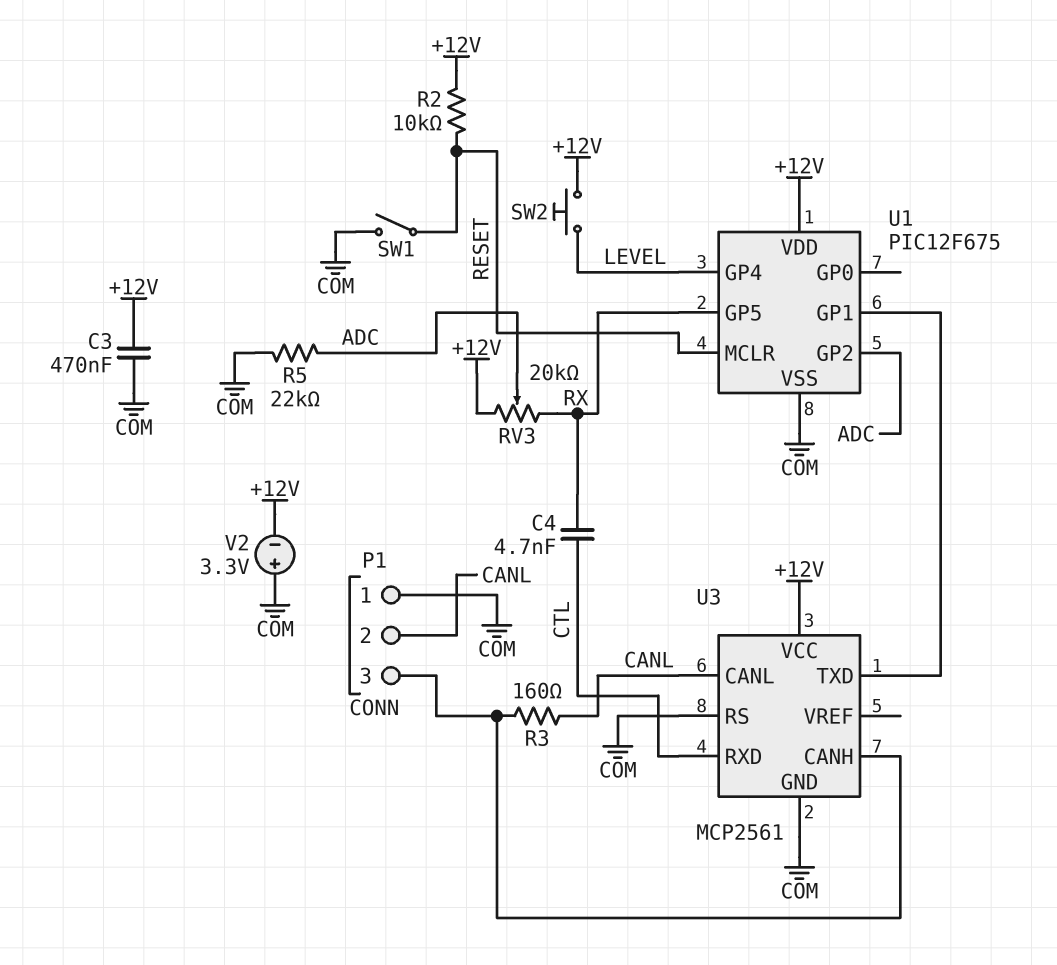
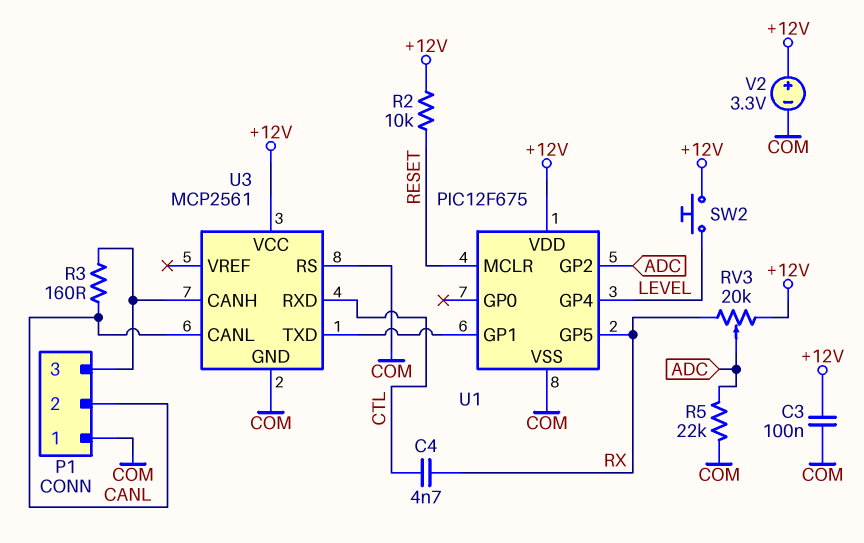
C3: 470nF (+12V, COM) -> 100nF (+12V, COM)
SW1: switch (COM, RESET) -> none
V2: 3.3V (plus COM, minus +12V) -> 3.3V (plus +12V, minus COM)

